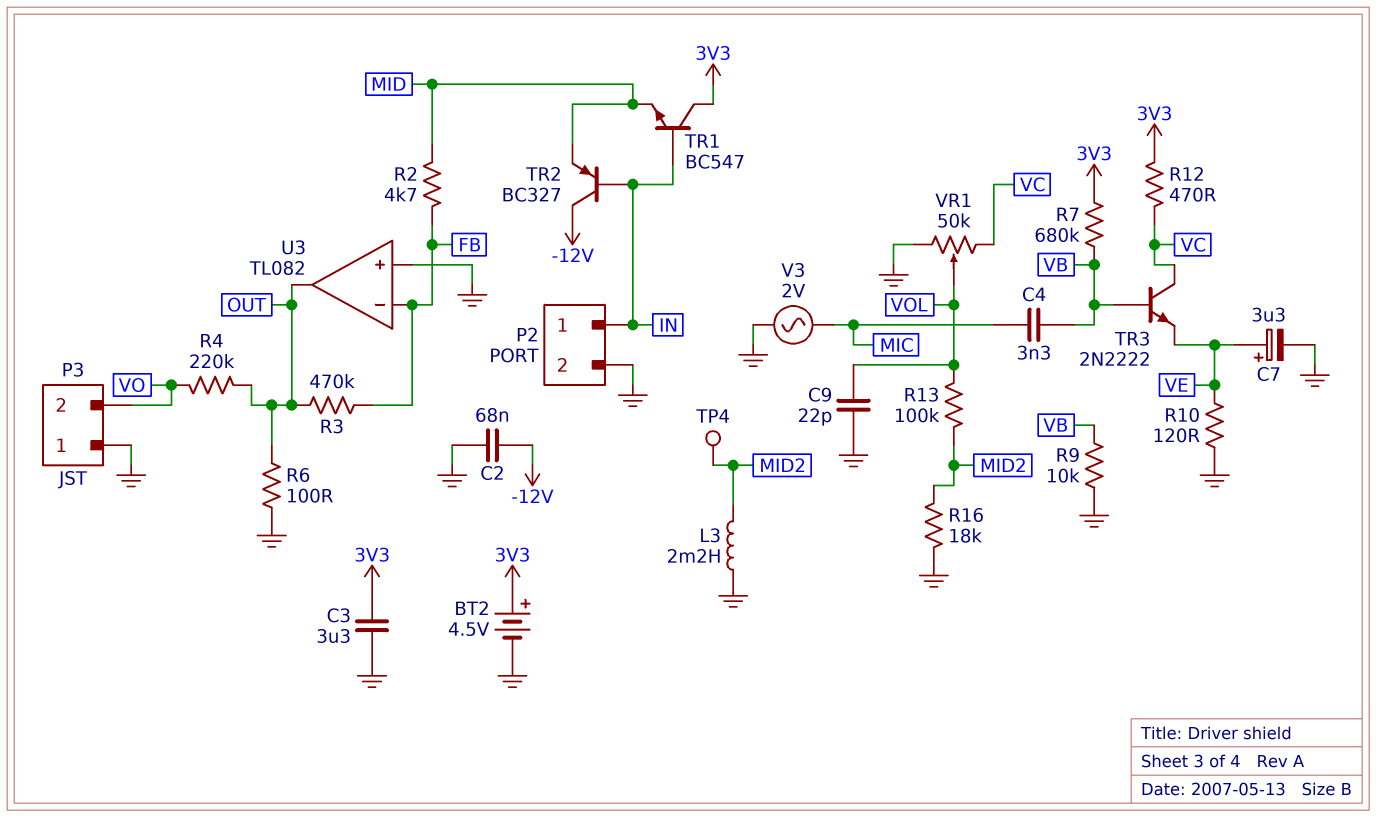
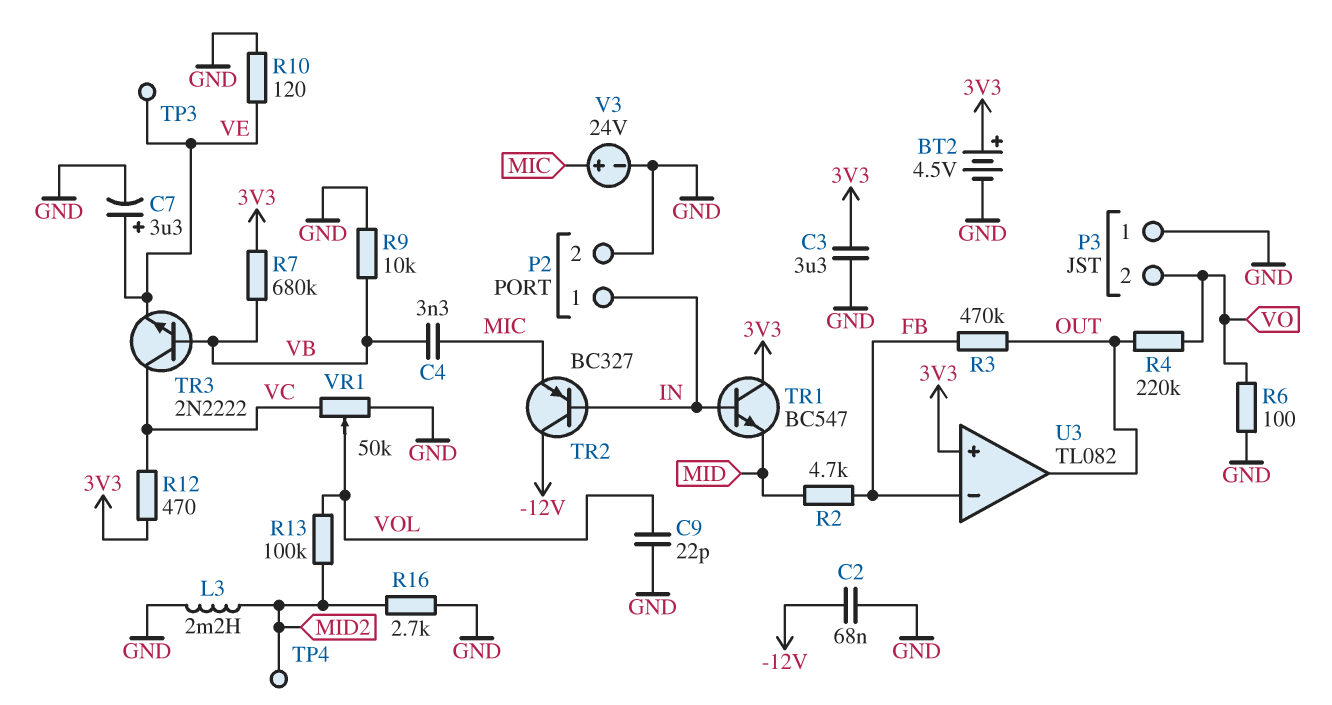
R6: 100 (GND, OUT) -> 100 (GND, VO)
R16: 18k (GND, MID2) -> 2.7k (GND, MID2)
TP3: none -> test point (VE)
TR2: PNP BC327 (B IN, C -12V, E MID) -> PNP BC327 (B IN, C -12V, E MIC)
U3 pin in+: GND -> 3V3
V3: AC 2V (GND, MIC) -> 24V (plus MIC, minus GND)

